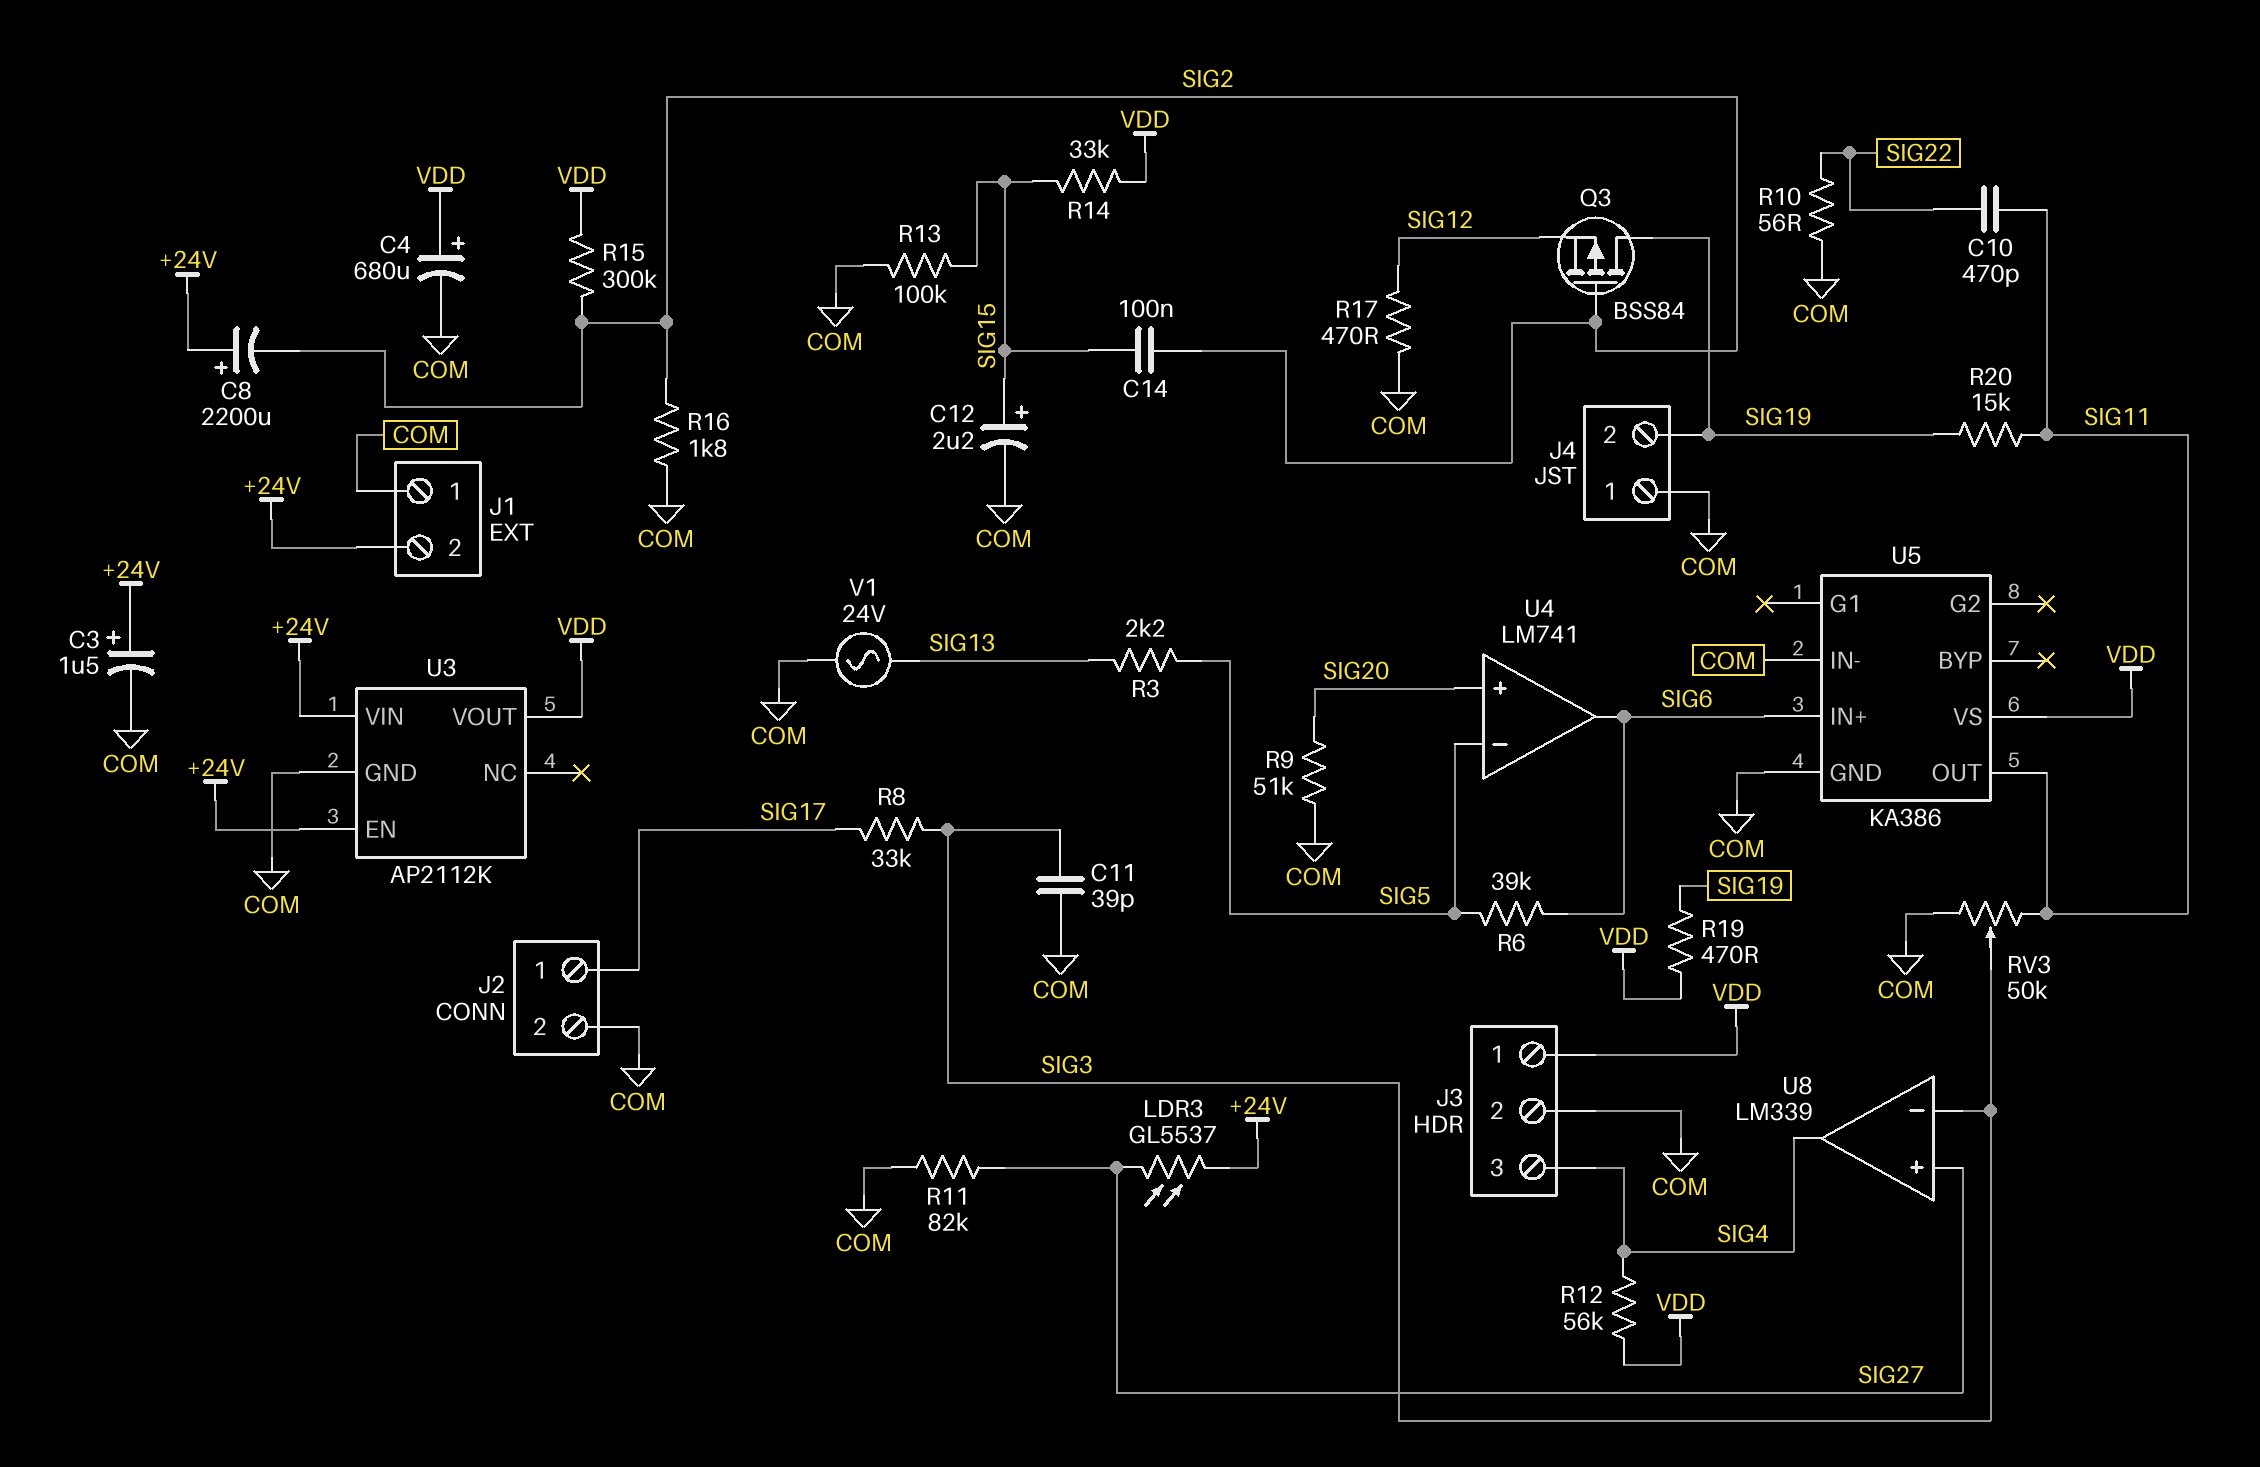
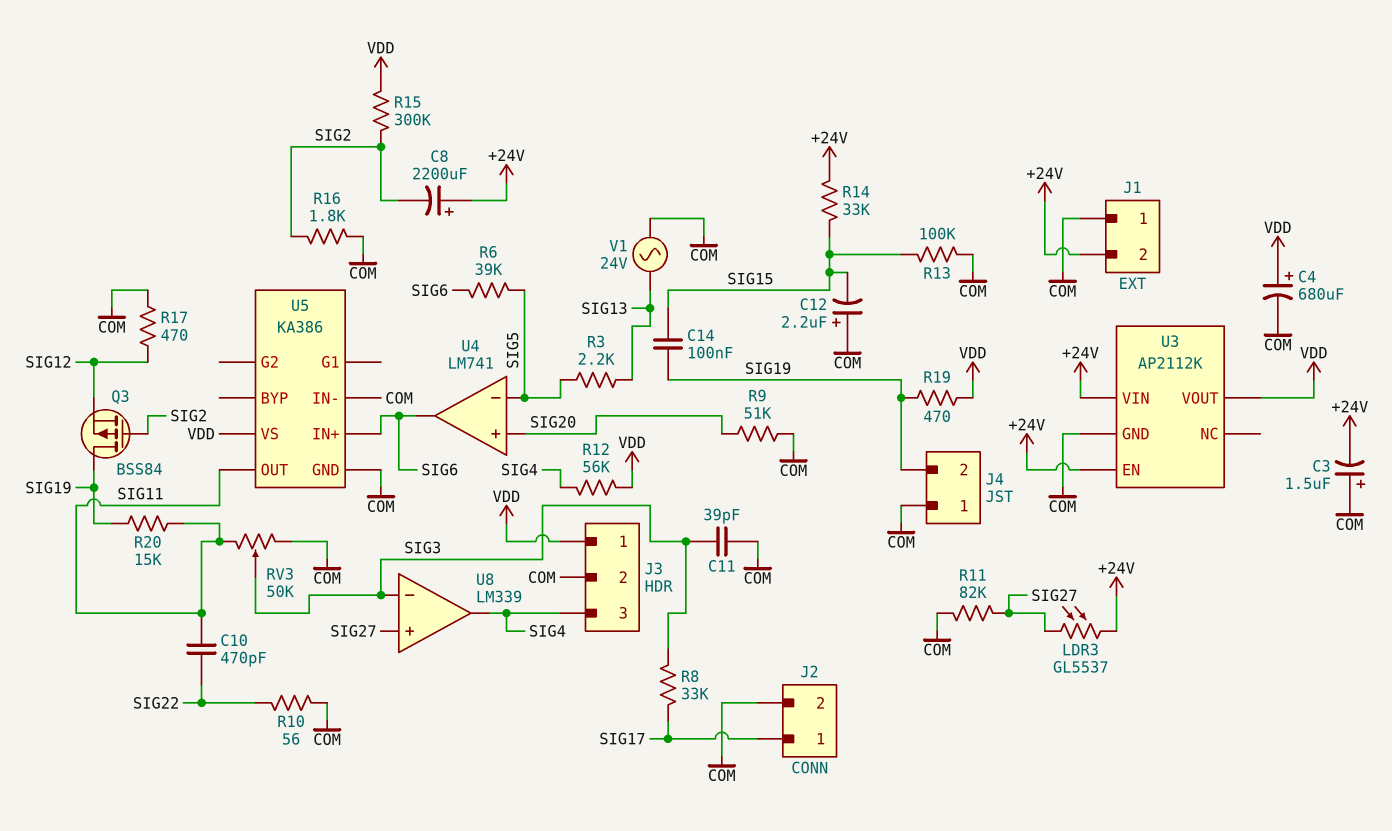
C3: 1.5uF (plus +24V, minus COM) -> 1.5uF (plus COM, minus +24V)
C12: 2.2uF (plus SIG15, minus COM) -> 2.2uF (plus COM, minus SIG15)
C14: 100nF (SIG2, SIG15) -> 100nF (SIG15, SIG19)
R14: 33k (SIG15, VDD) -> 33k (+24V, SIG15)

